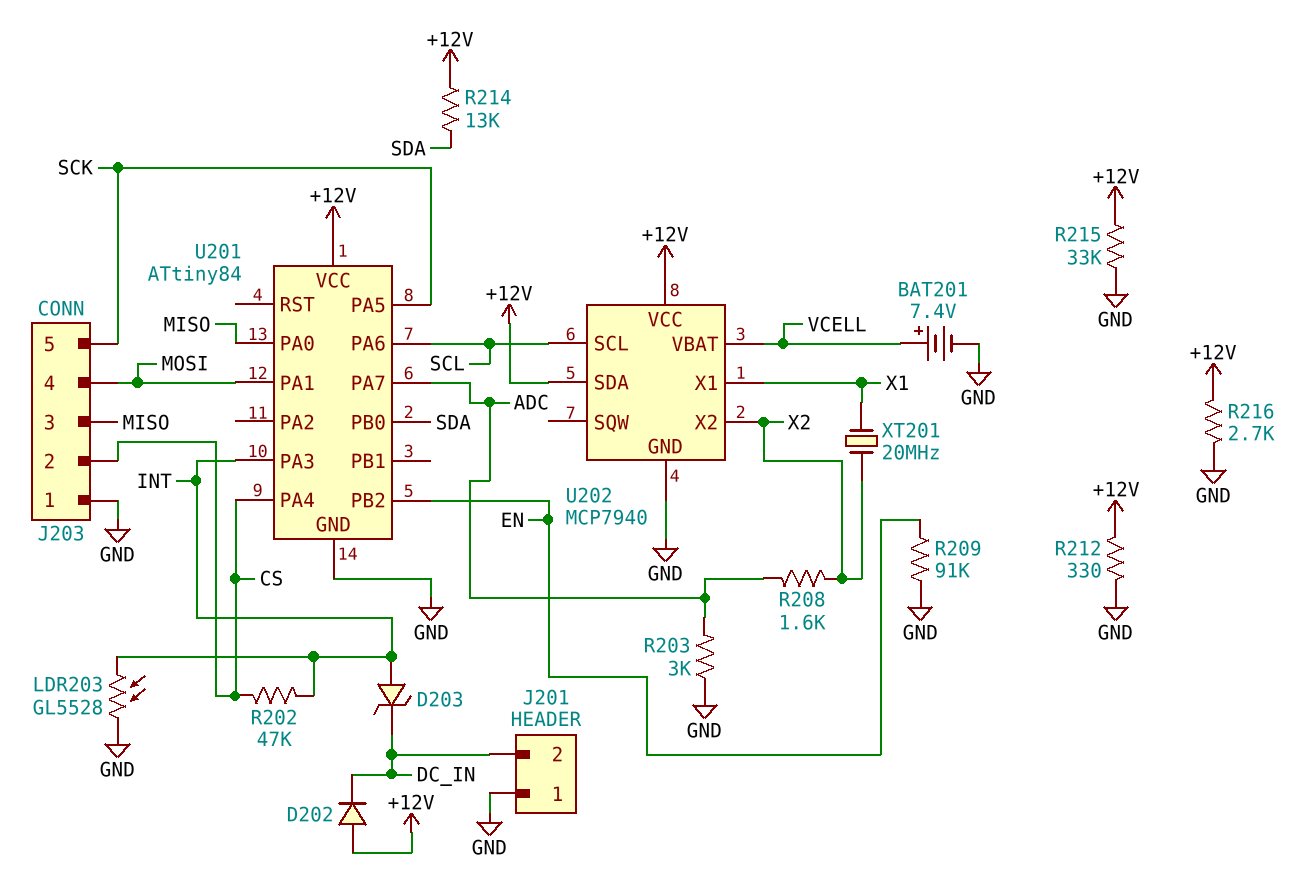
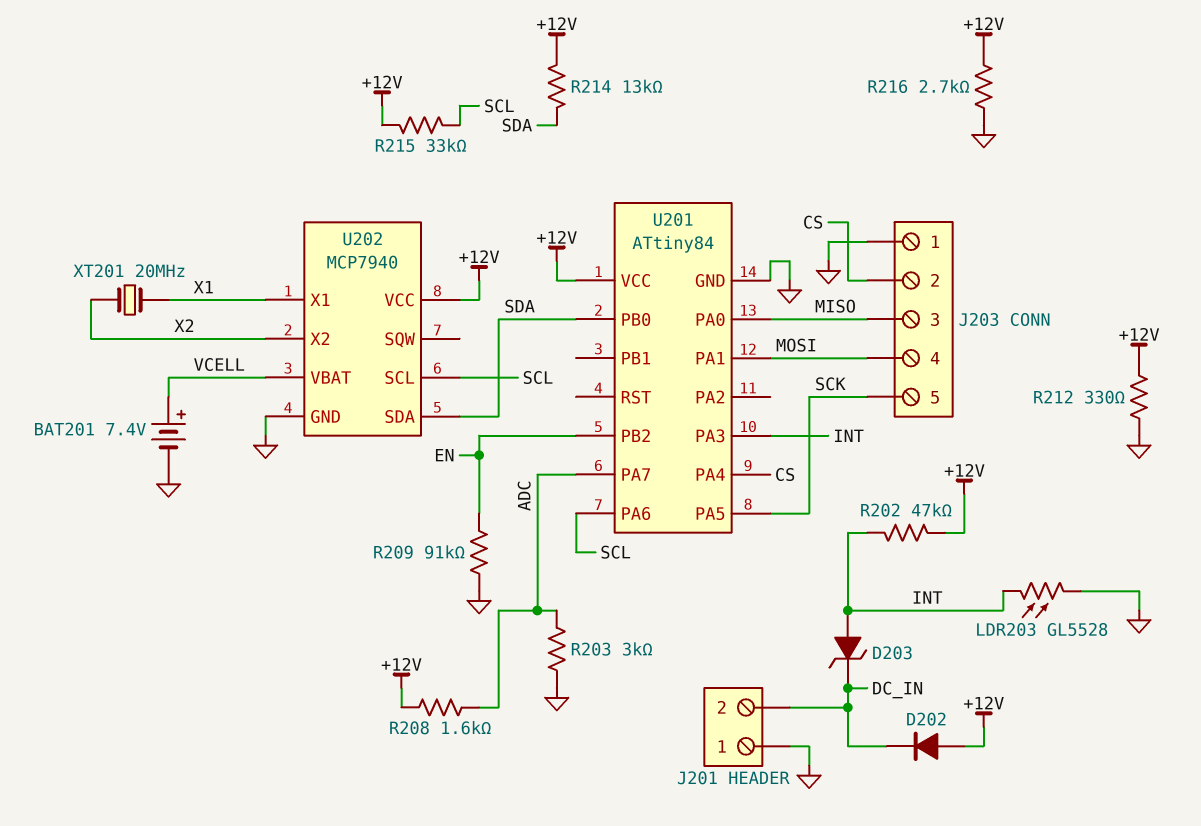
R202: 47k (CS, INT) -> 47k (+12V, INT)
R208: 1.6k (ADC, X2) -> 1.6k (+12V, ADC)
R215: 33k (+12V, GND) -> 33k (+12V, SCL)
U202 pin SDA: +12V -> SDA

